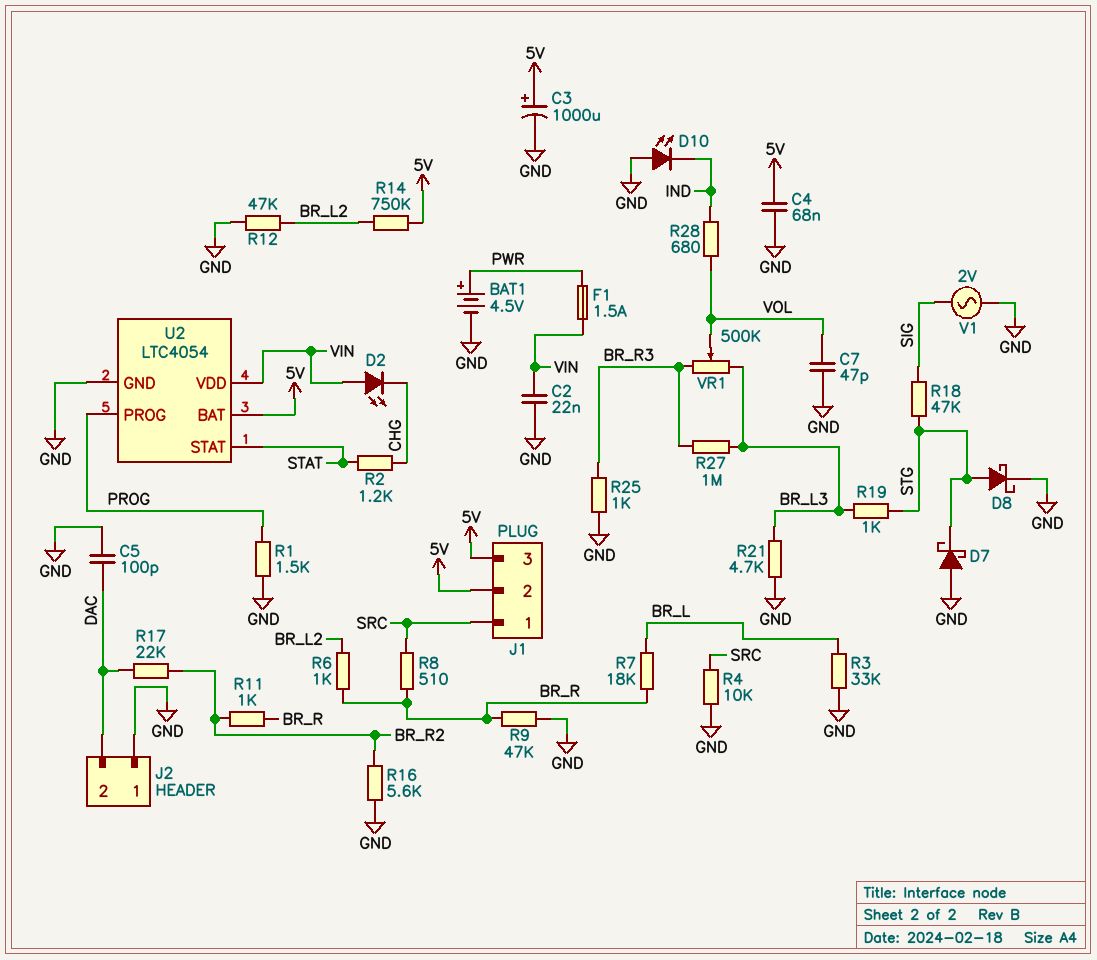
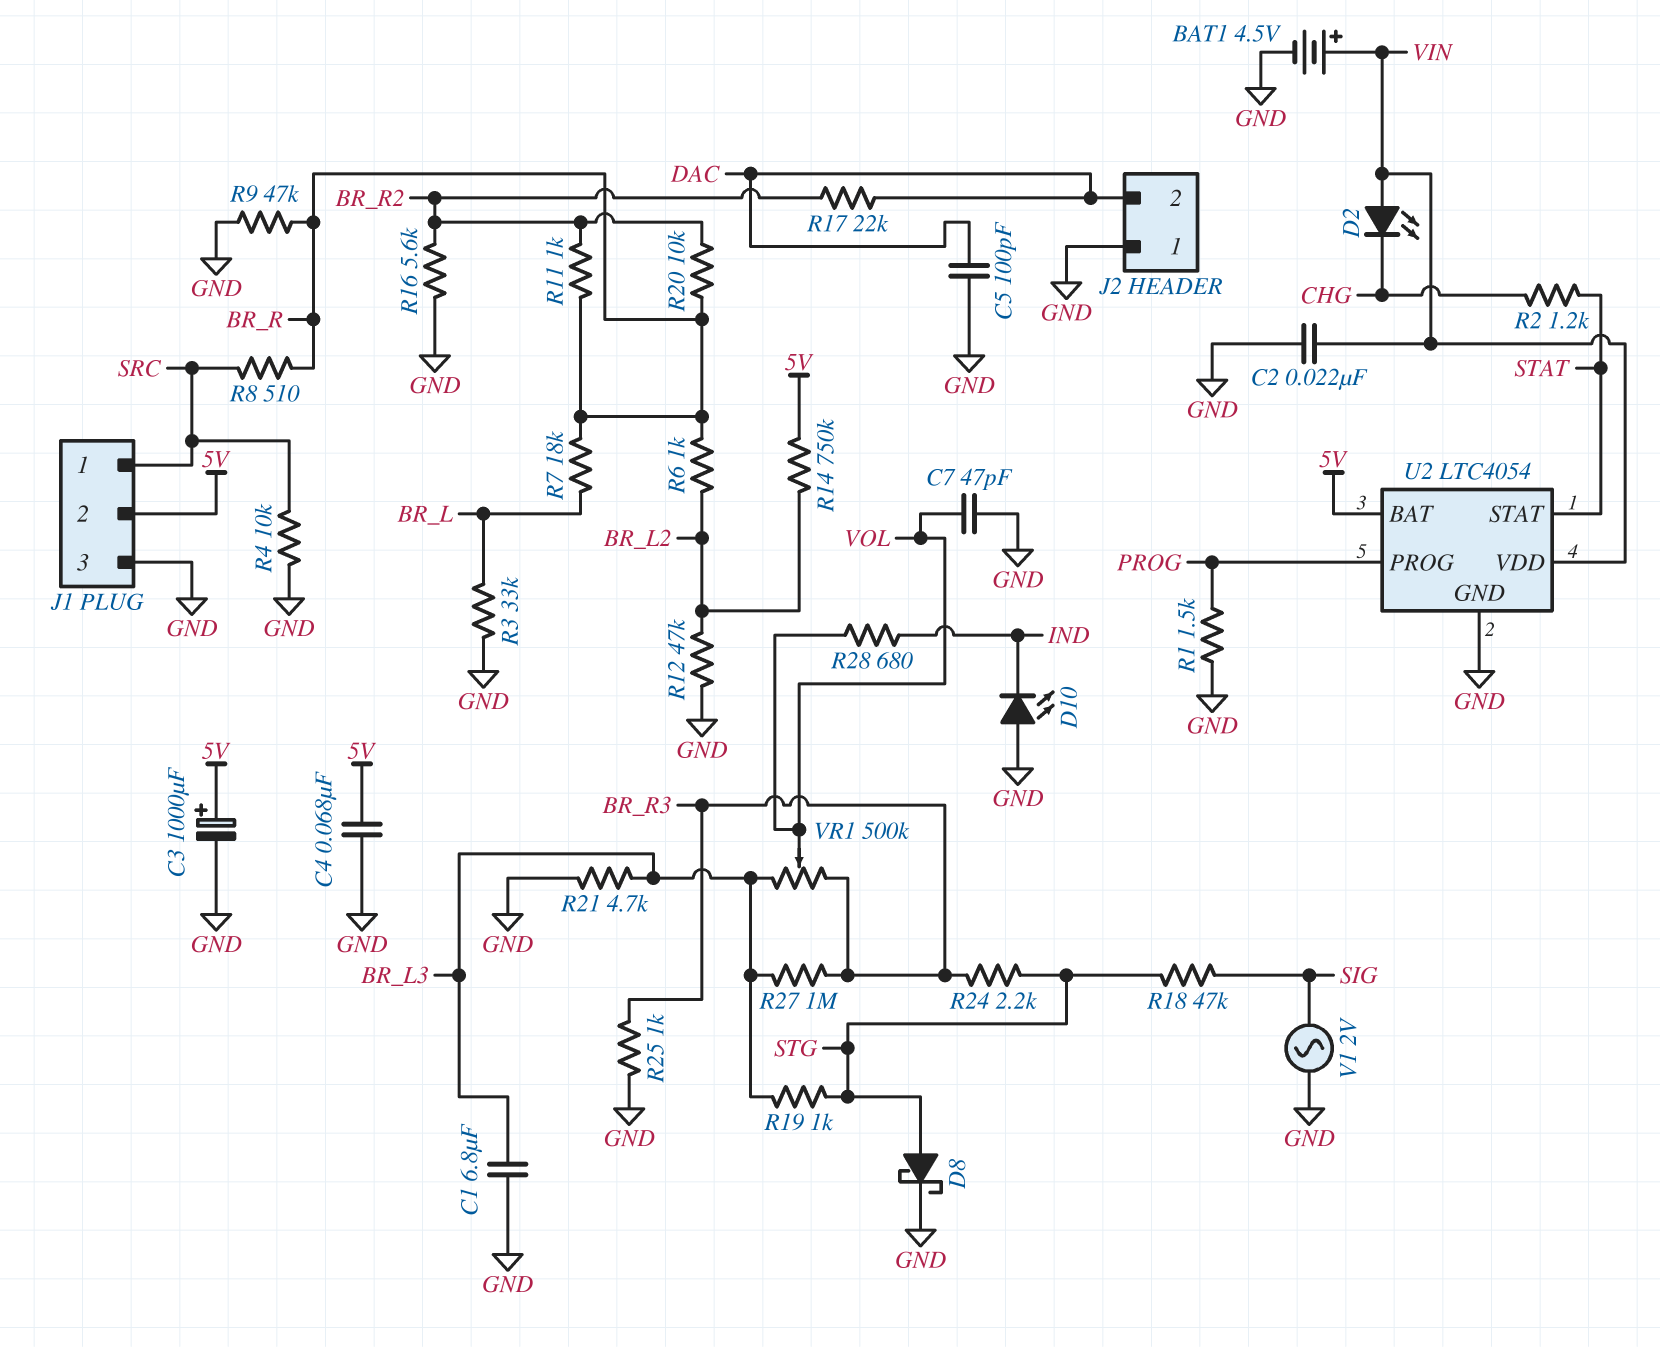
BAT1: 4.5V (plus PWR, minus GND) -> 4.5V (plus VIN, minus GND)
C1: none -> 6.8uF (BR_L3, GND)
D7: schottky (A GND, K STG) -> none
F1: 1.5A (PWR, VIN) -> none
J1 pin 3: 5V -> GND
R20: none -> 10k (BR_R, BR_R2)
R24: none -> 2.2k (BR_R3, STG)

